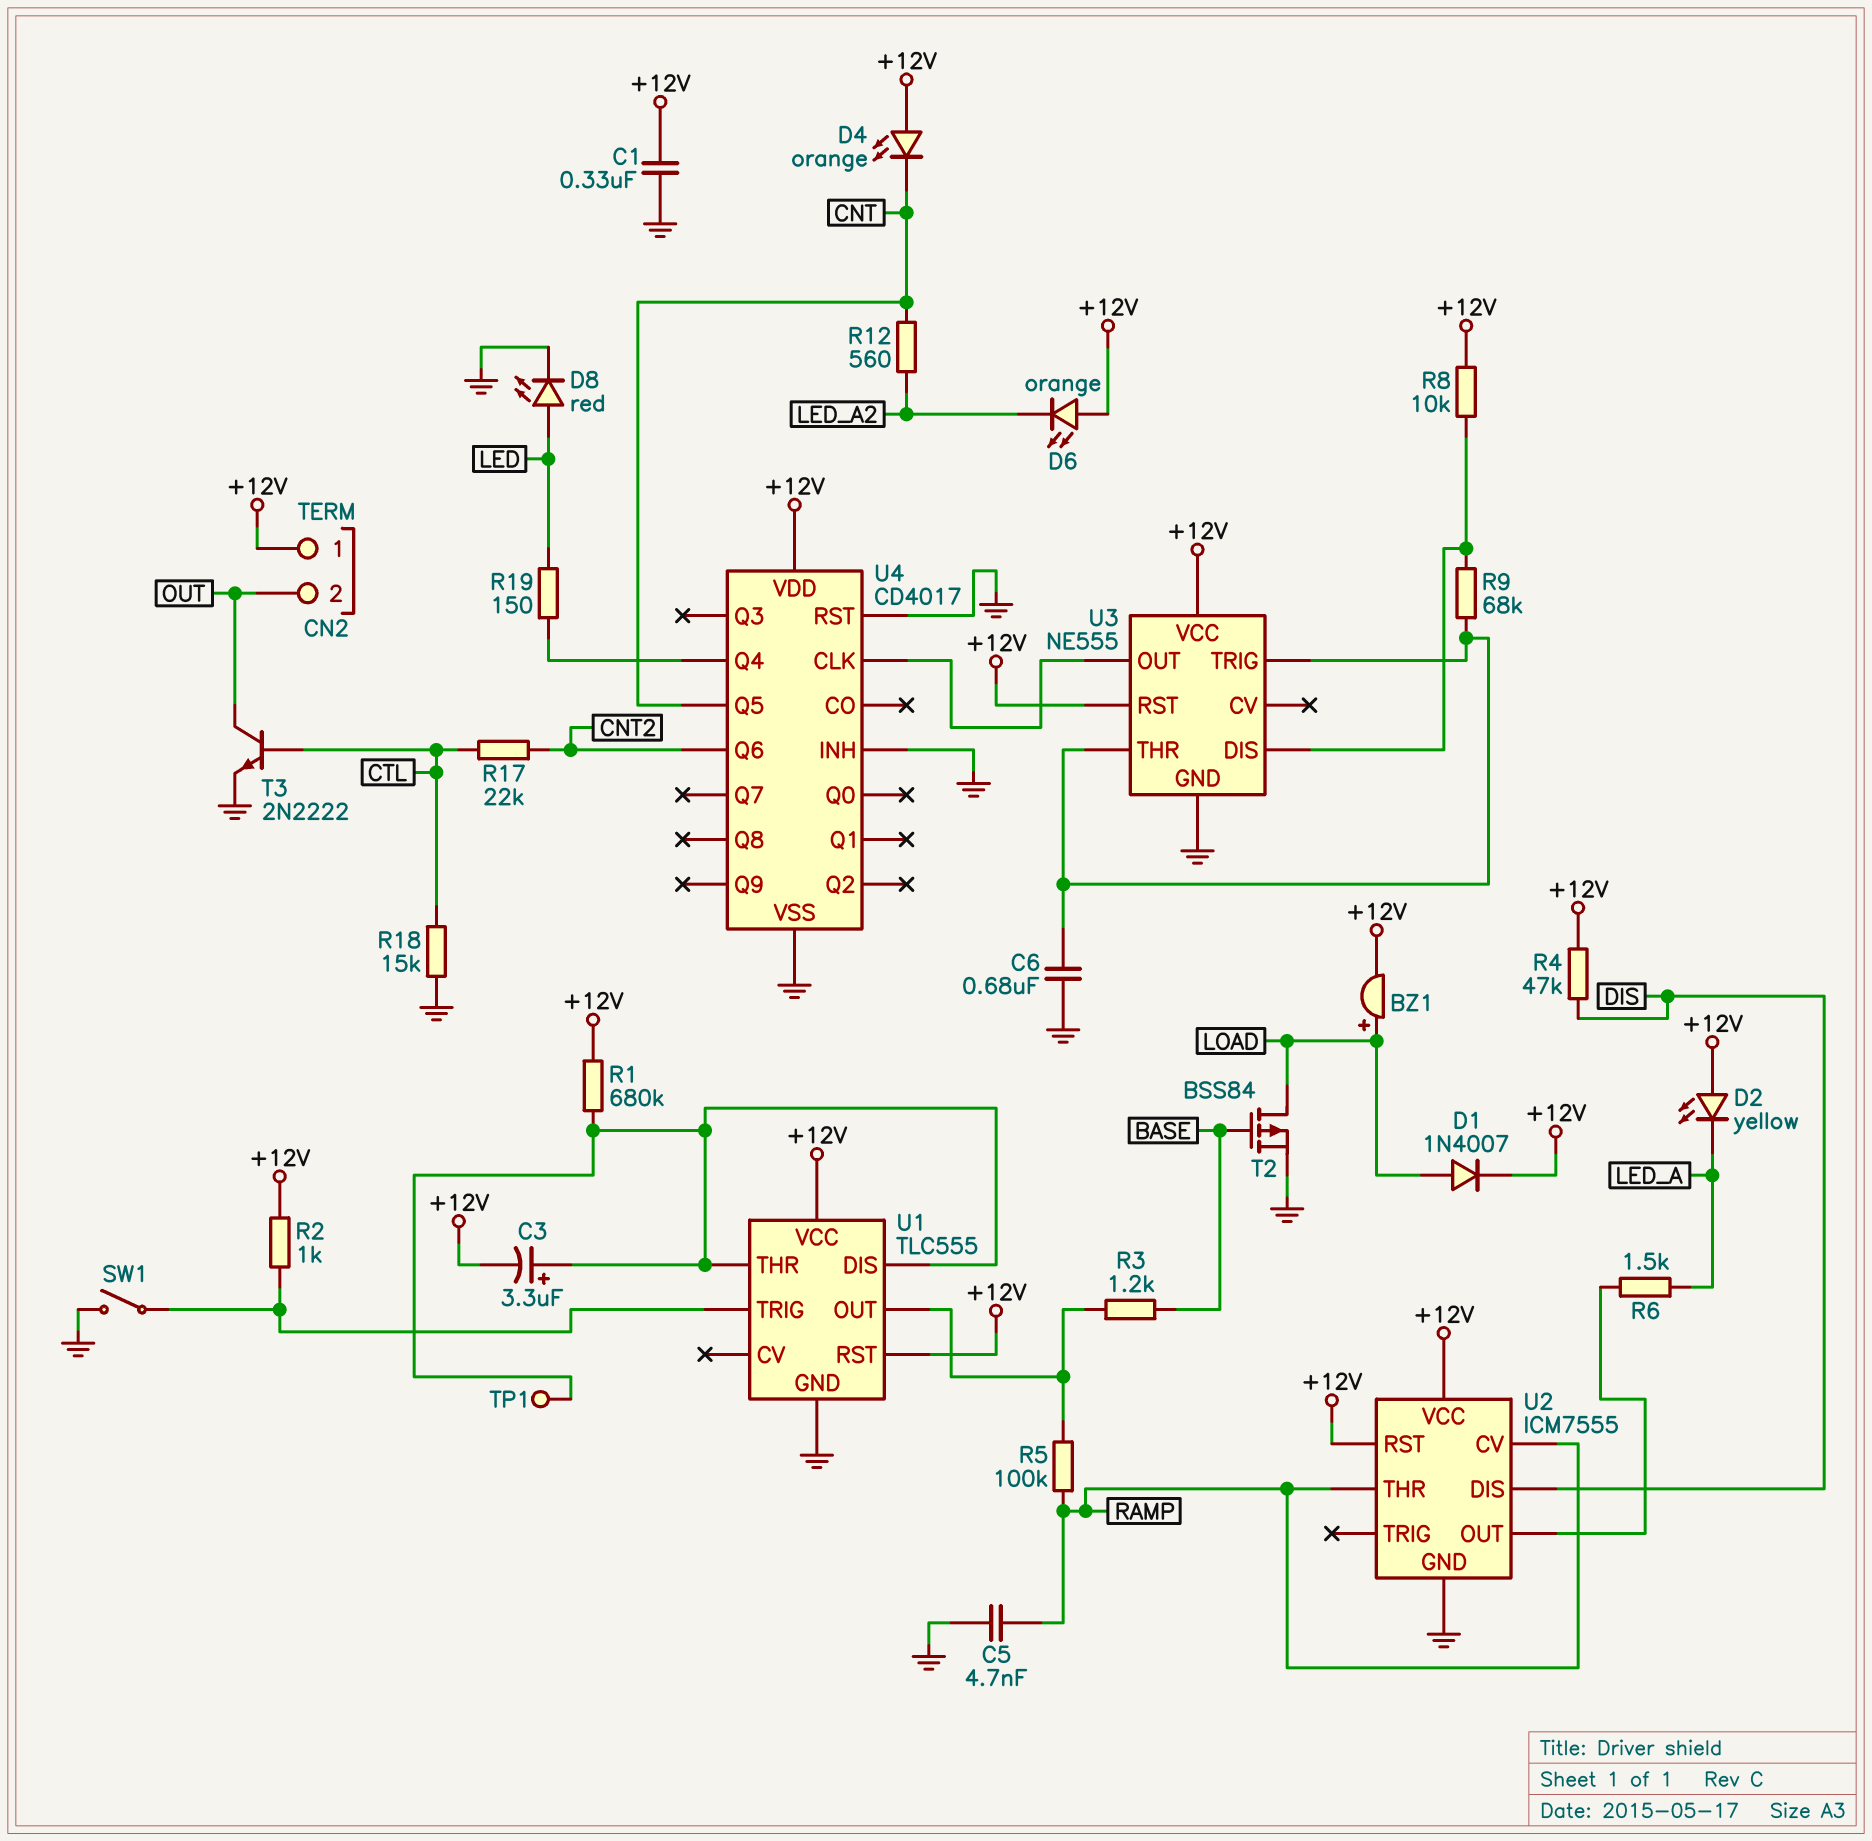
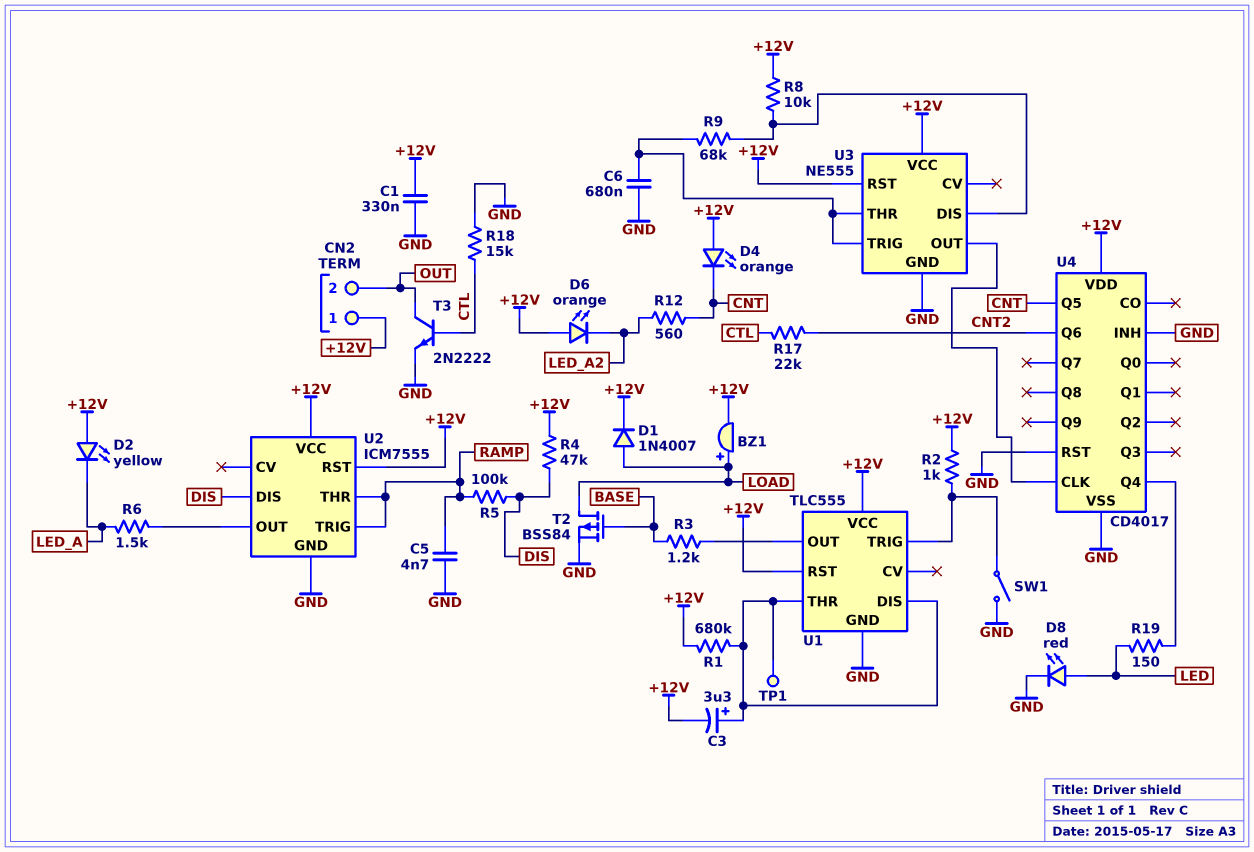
R5: 100k (RAMP, U1/OUT) -> 100k (DIS, RAMP)
U2 pin CV: RAMP -> none
U2 pin TRIG: none -> RAMP

